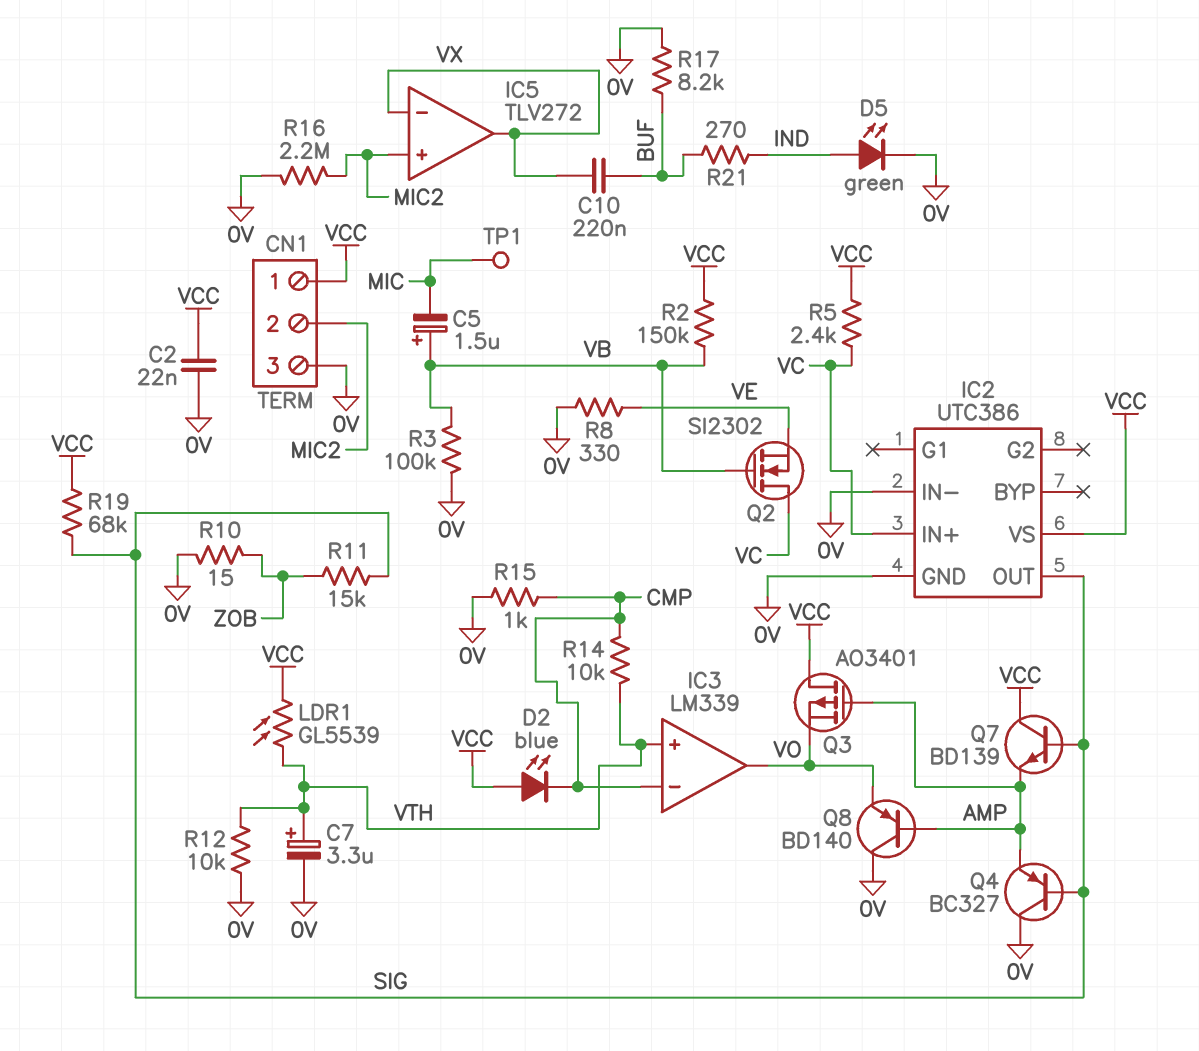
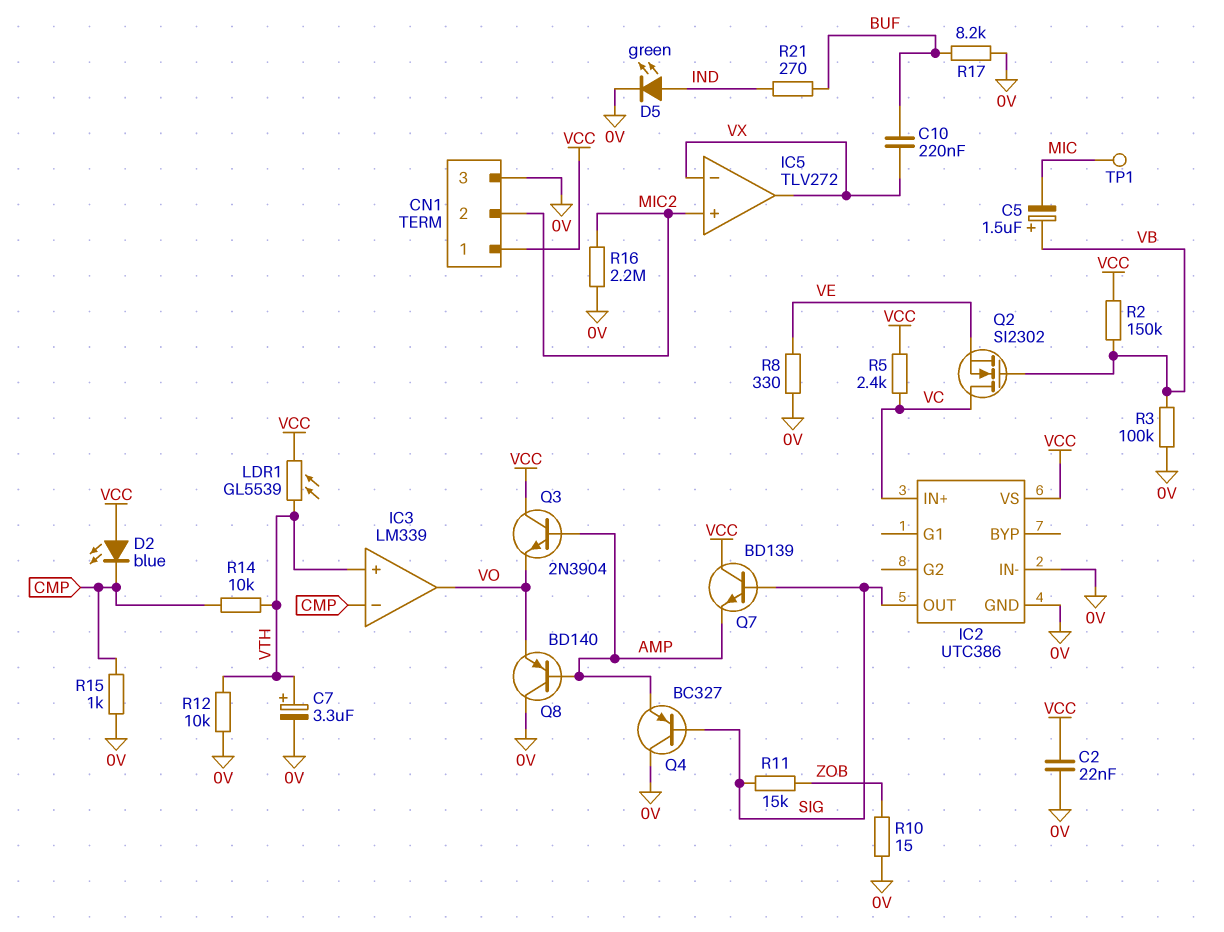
Q3: PMOS AO3401 (G AMP, D VCC, S VO) -> NPN 2N3904 (B AMP, C VCC, E VO)
R19: 68k (SIG, VCC) -> none

